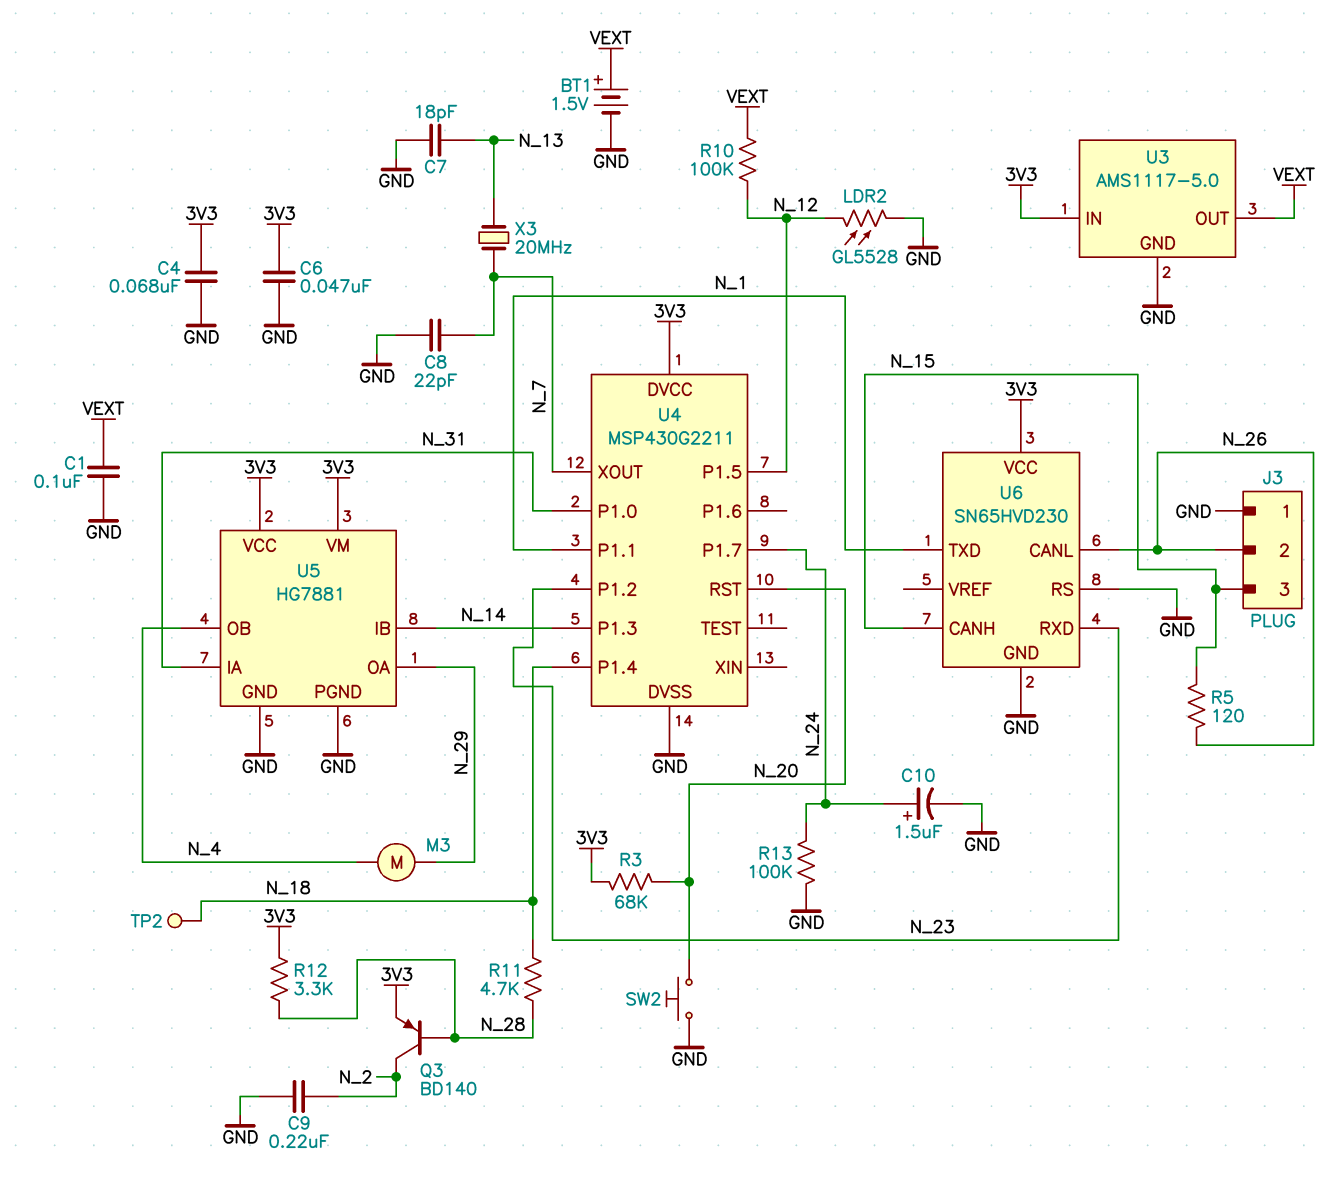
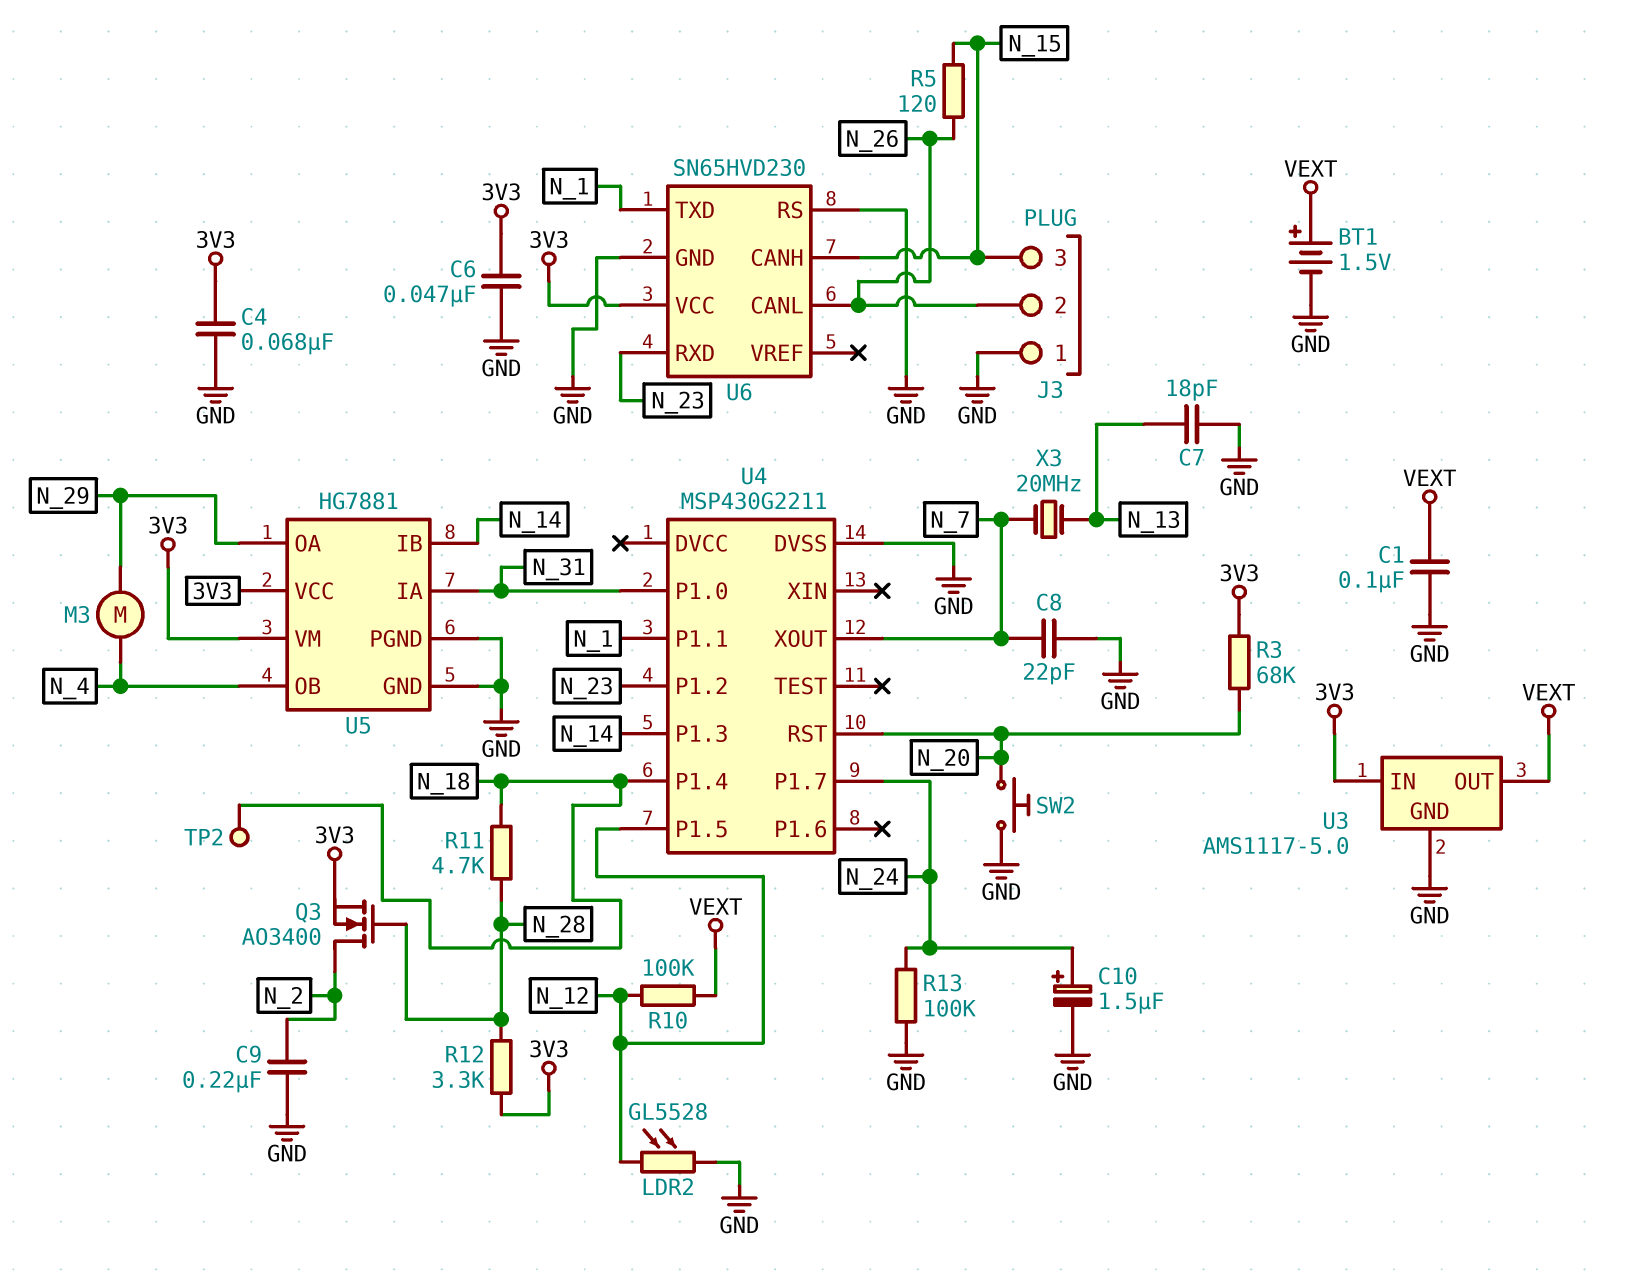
Q3: PNP BD140 (B N_28, C N_2, E 3V3) -> NMOS AO3400 (G N_28, D N_2, S 3V3)
U4 pin DVCC: 3V3 -> none

